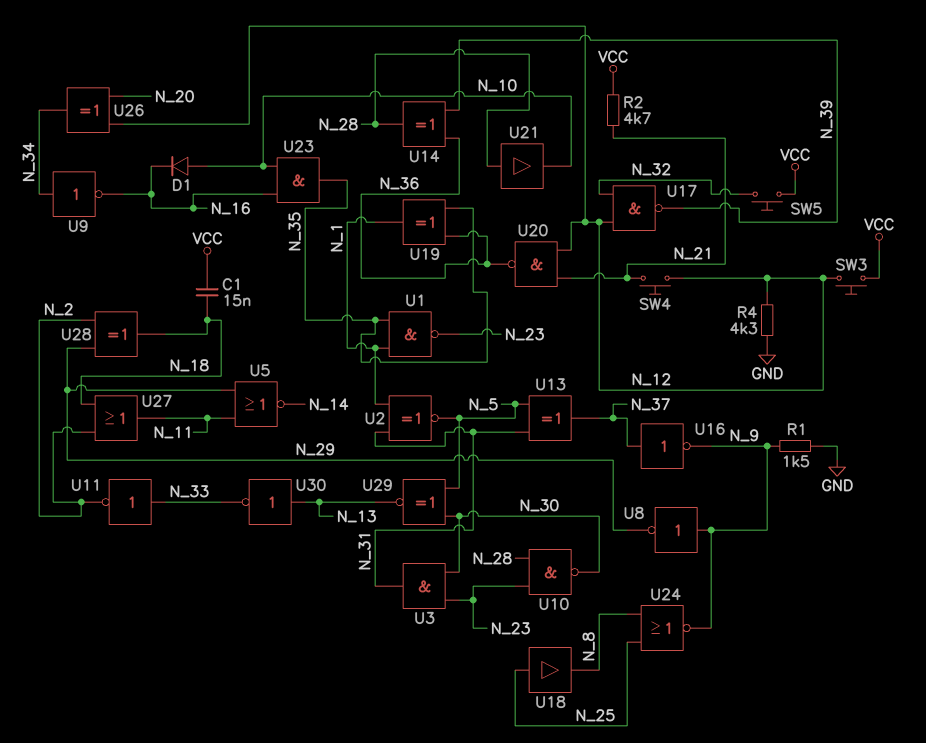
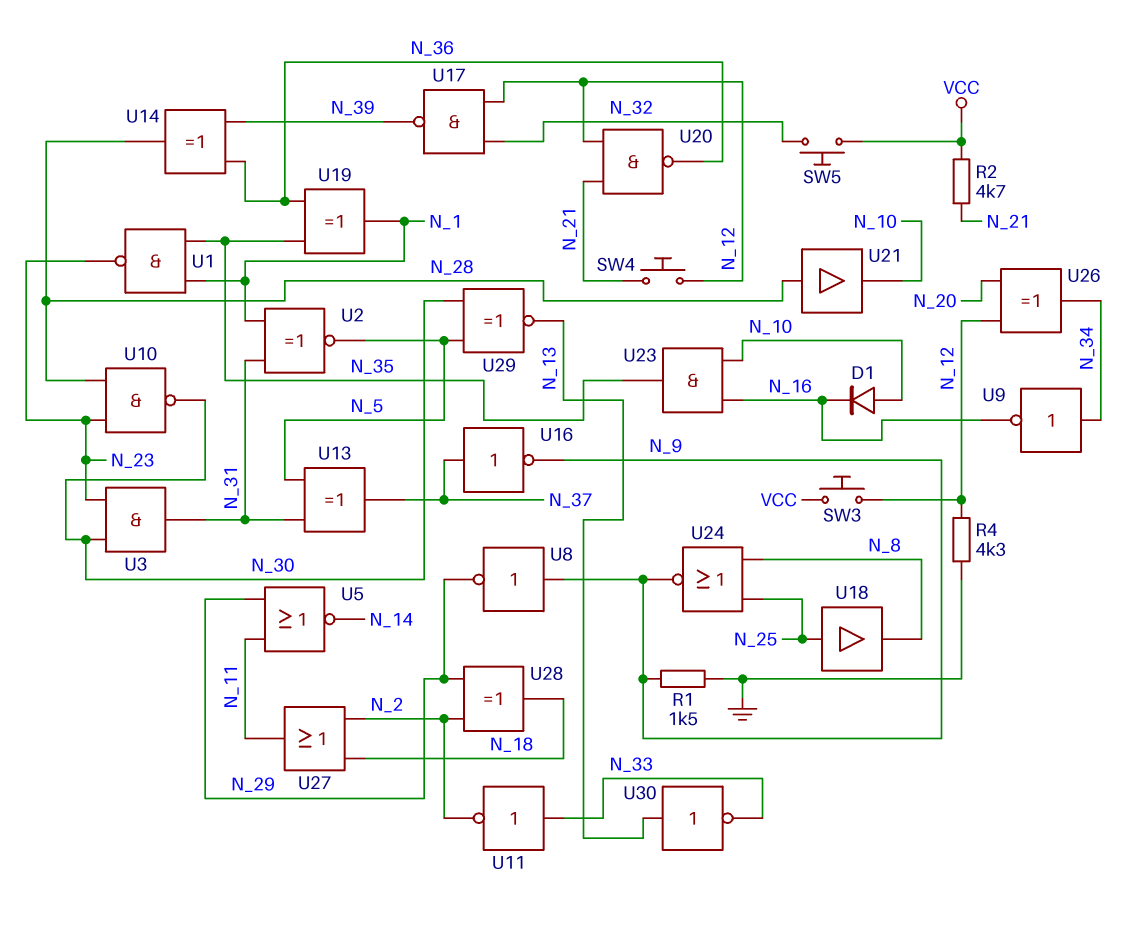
C1: 15nF (N_18, VCC) -> none

